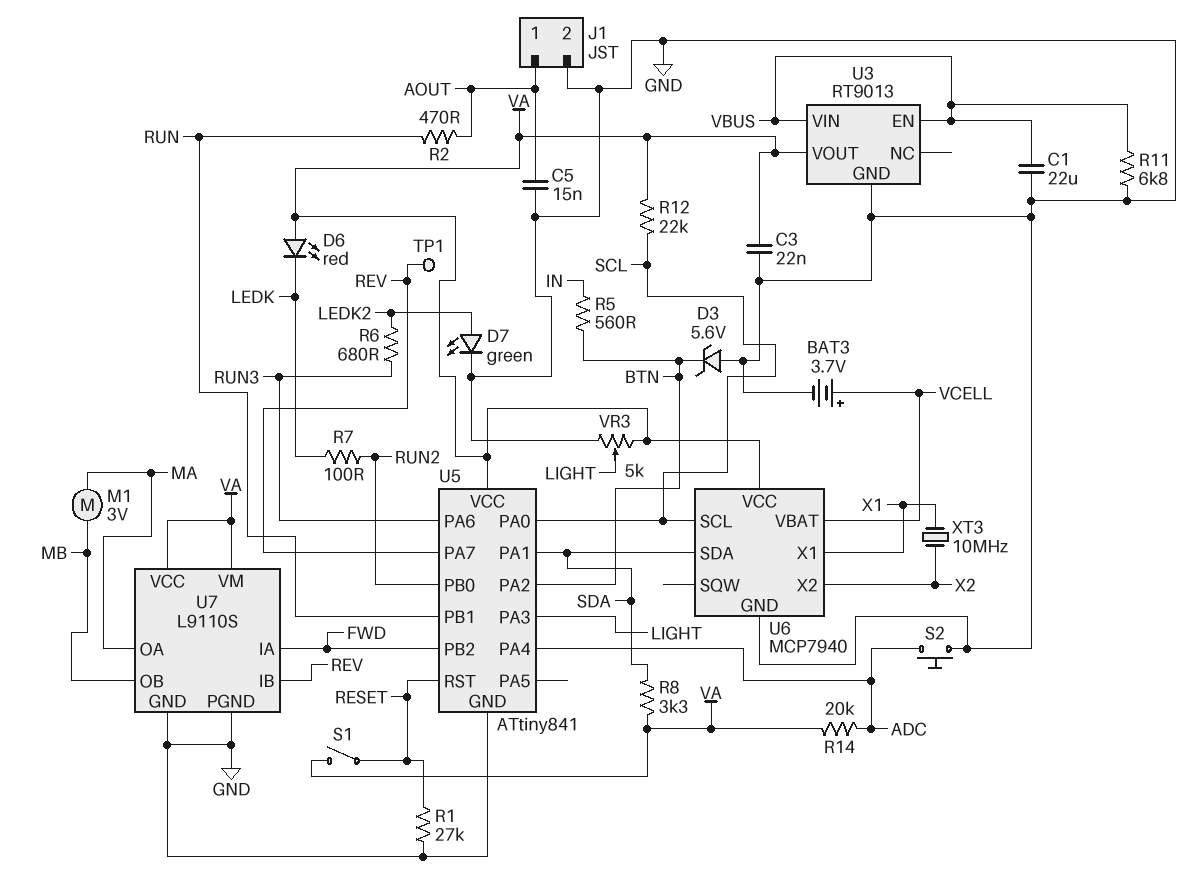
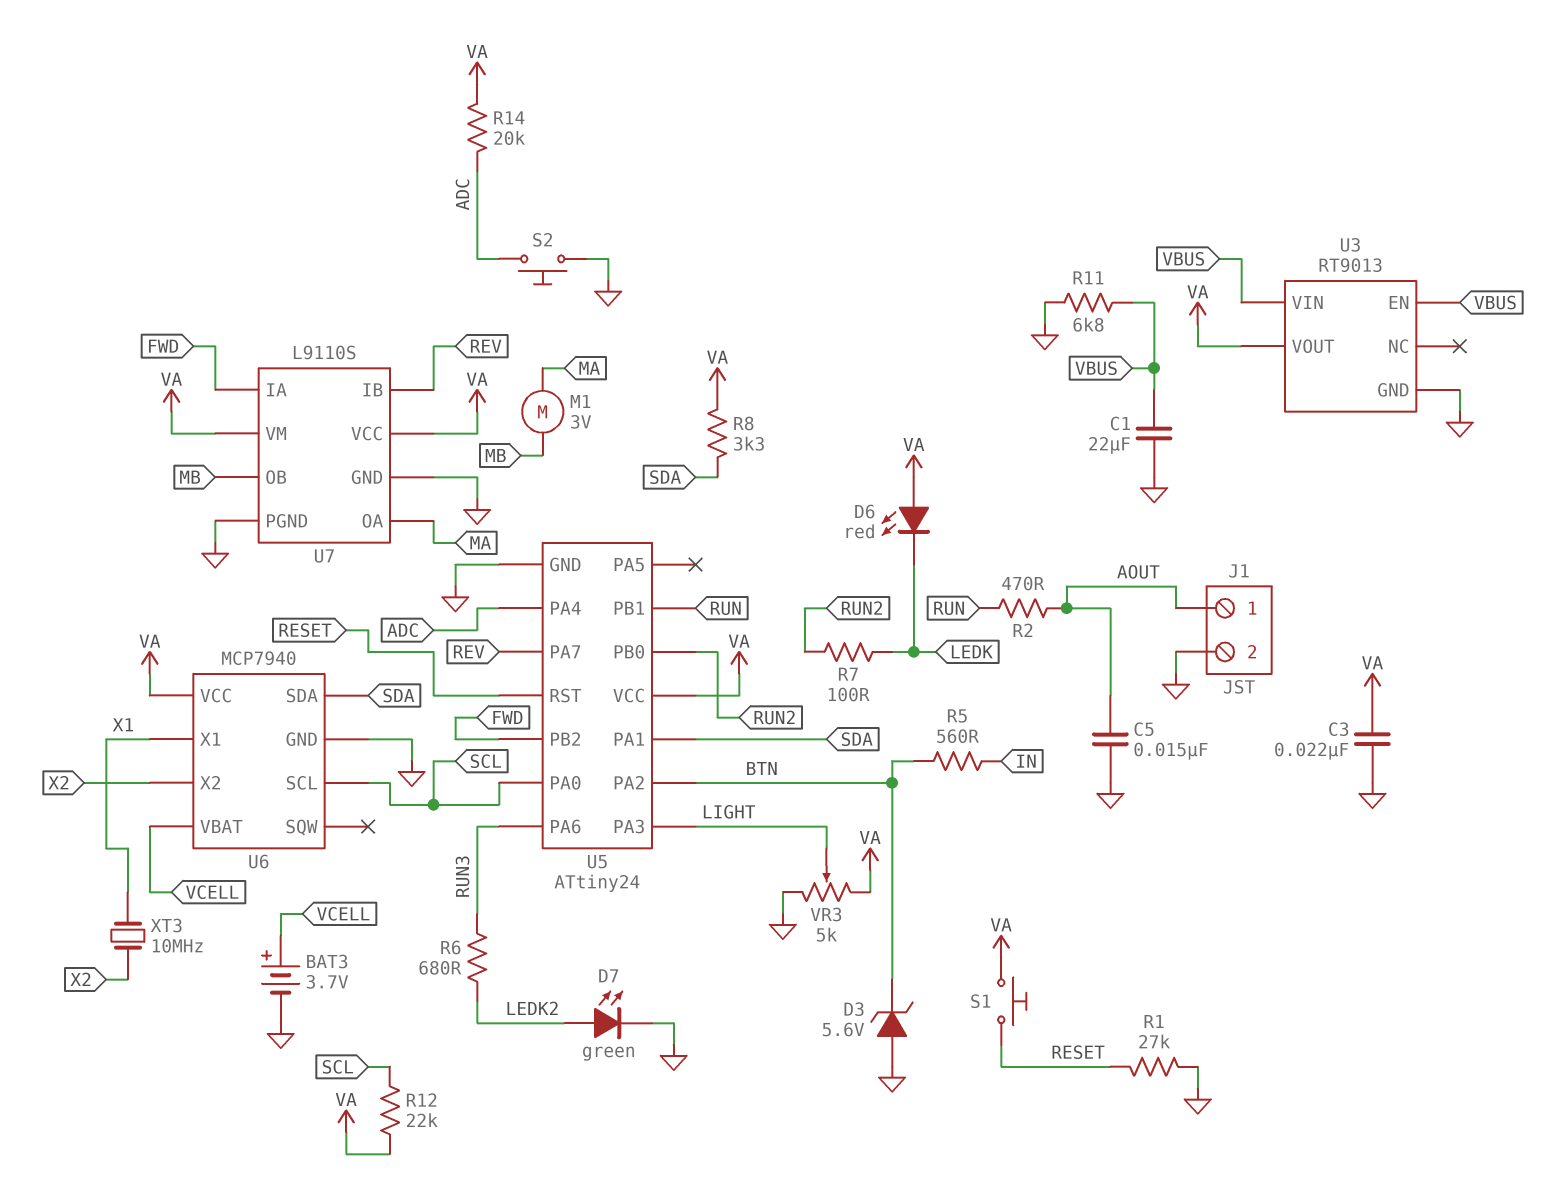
S1: switch (RESET, VA) -> button (RESET, VA)
TP1: test point (REV) -> none
U5: ATtiny841 -> ATtiny24

